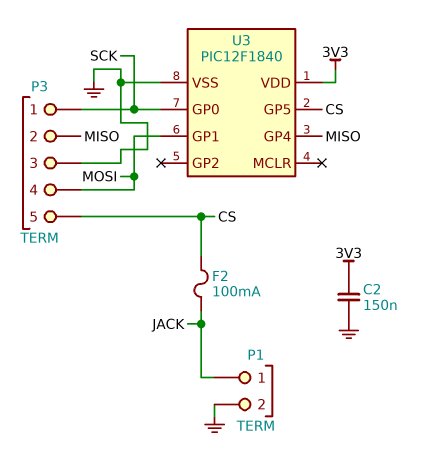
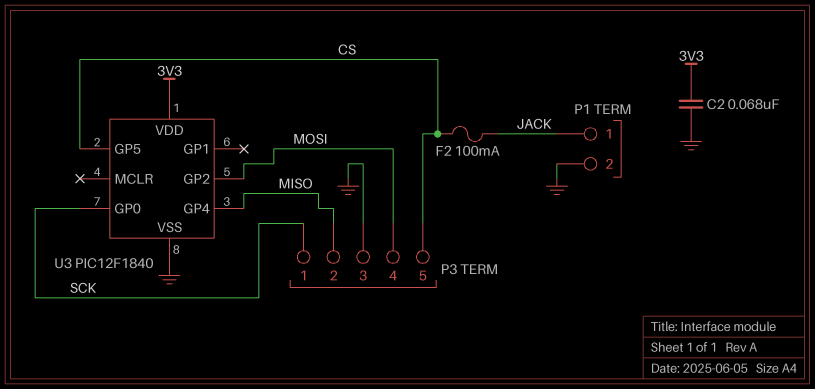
C2: 150nF (3V3, GND) -> 68nF (3V3, GND)
U3 pin GP1: MOSI -> none
U3 pin GP2: none -> MOSI

